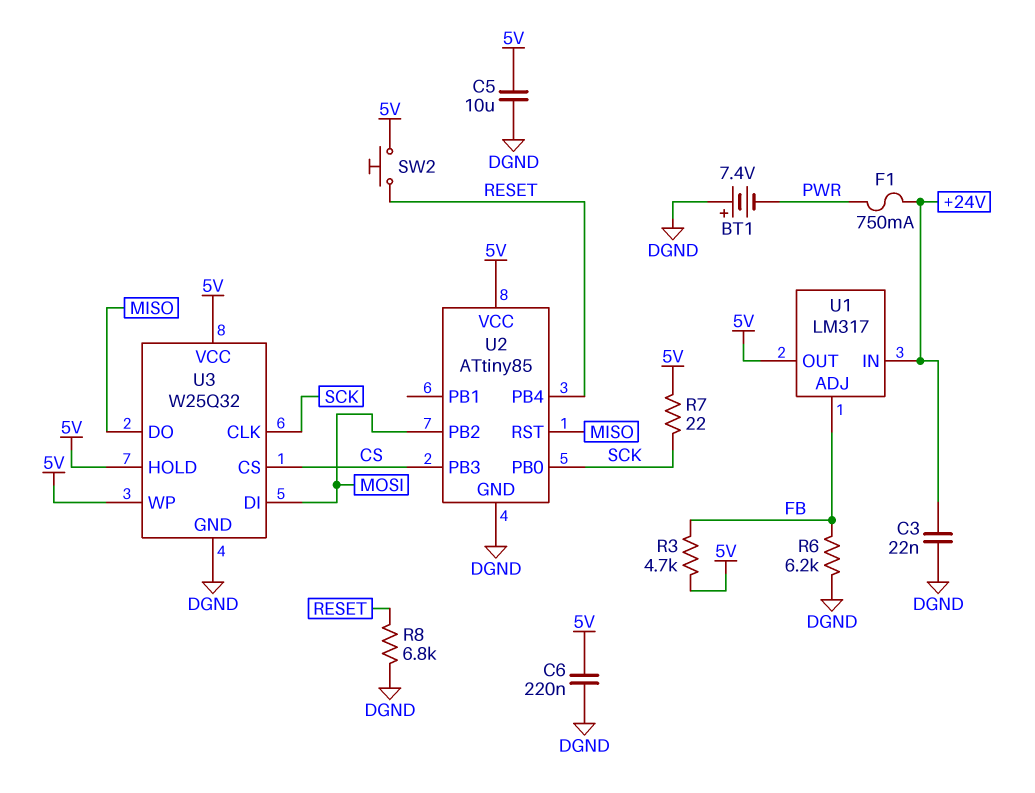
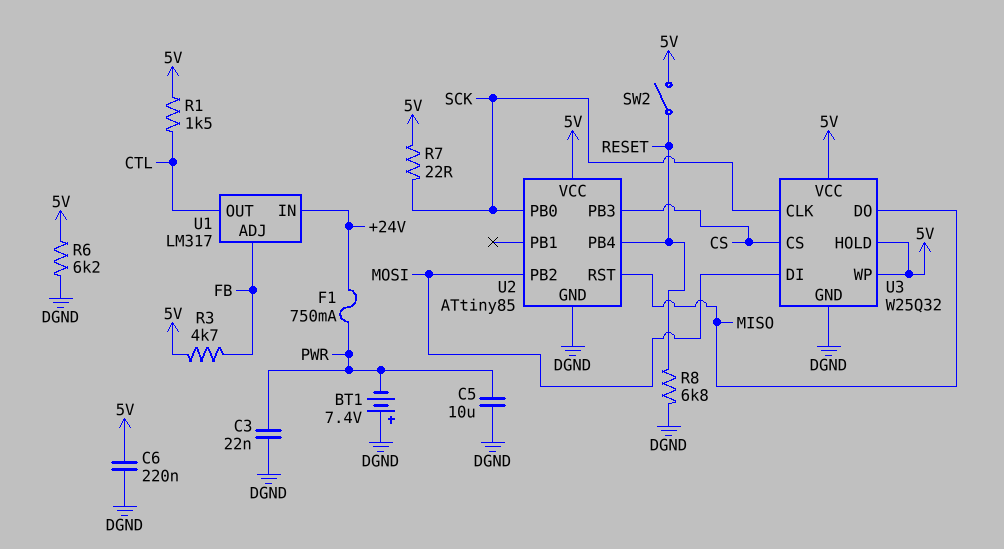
C3: 22nF (+24V, DGND) -> 22nF (DGND, PWR)
C5: 10uF (5V, DGND) -> 10uF (DGND, PWR)
R1: none -> 1.5k (5V, CTL)
R6: 6.2k (DGND, FB) -> 6.2k (5V, DGND)
SW2: button (5V, RESET) -> switch (5V, RESET)
U1 pin OUT: 5V -> CTL

